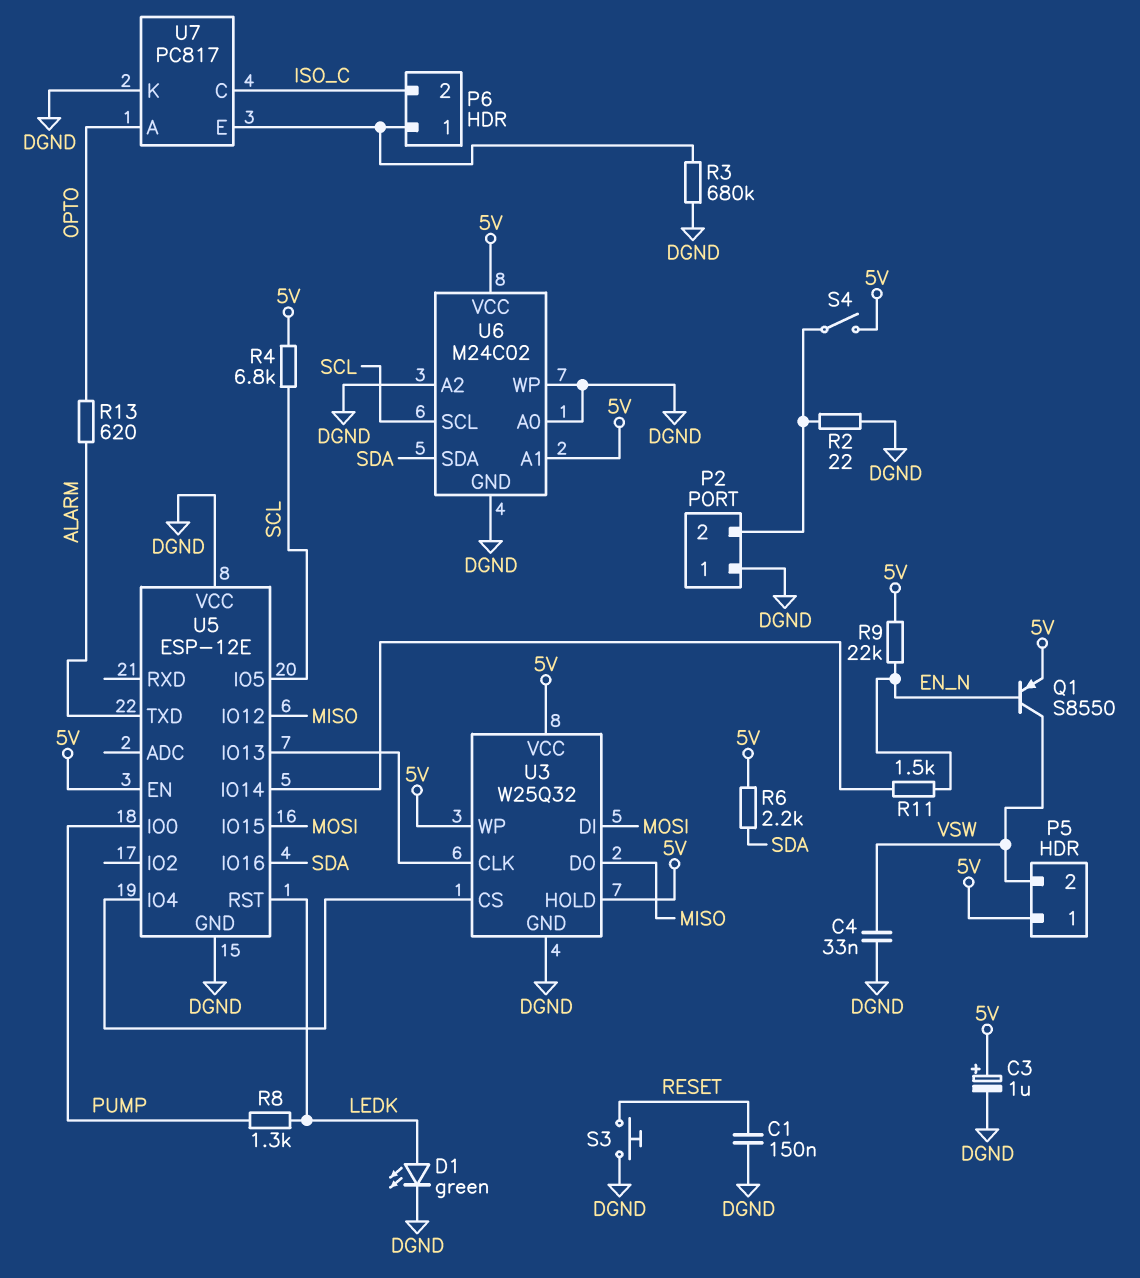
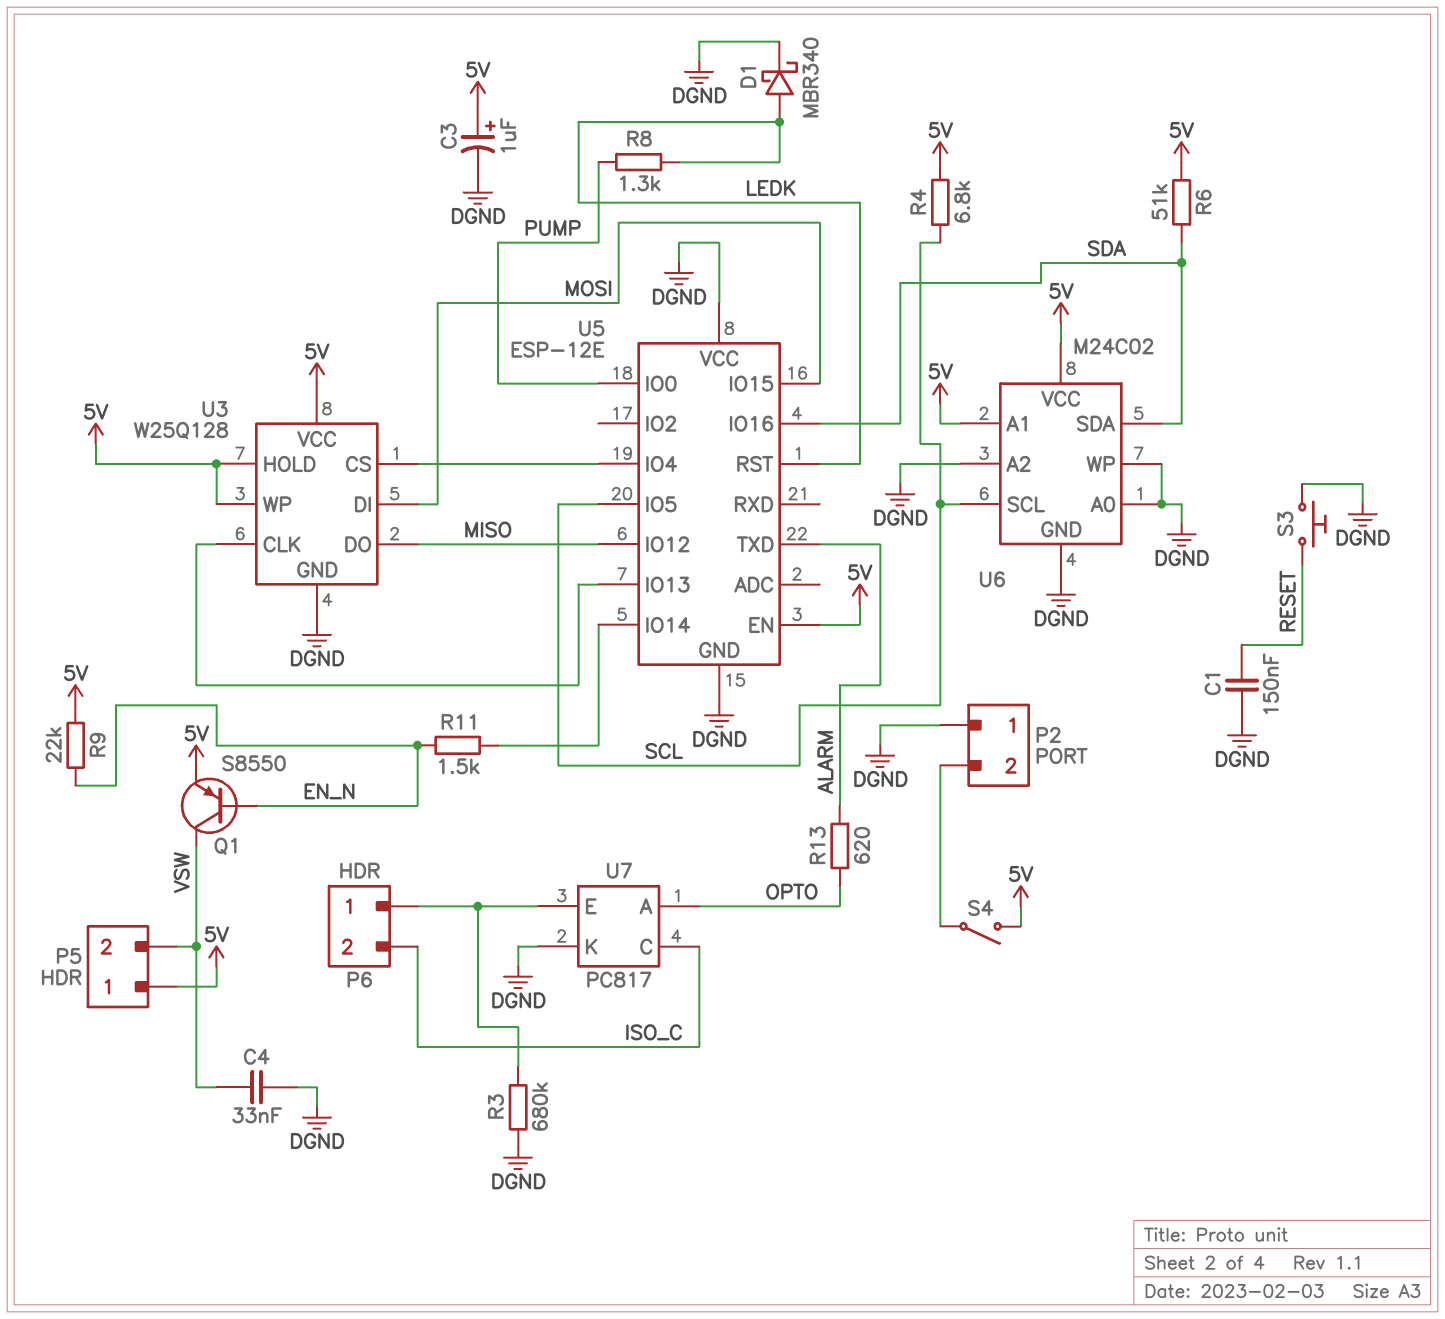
D1: LED green (A LEDK, K DGND) -> schottky MBR340 (A LEDK, K DGND)
R2: 22 (DGND, P2/2) -> none
R6: 2.2k (5V, SDA) -> 51k (5V, SDA)
U3: W25Q32 -> W25Q128

